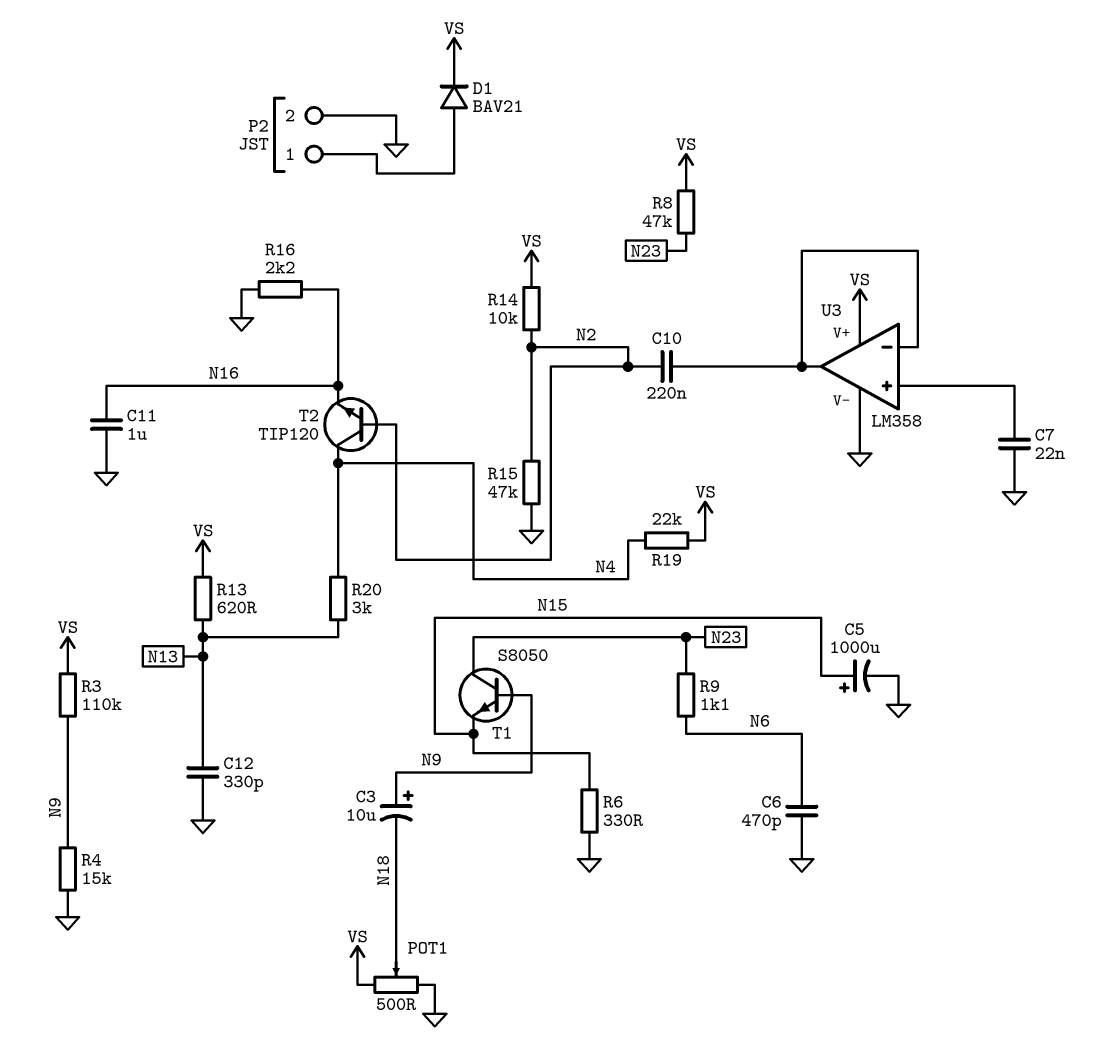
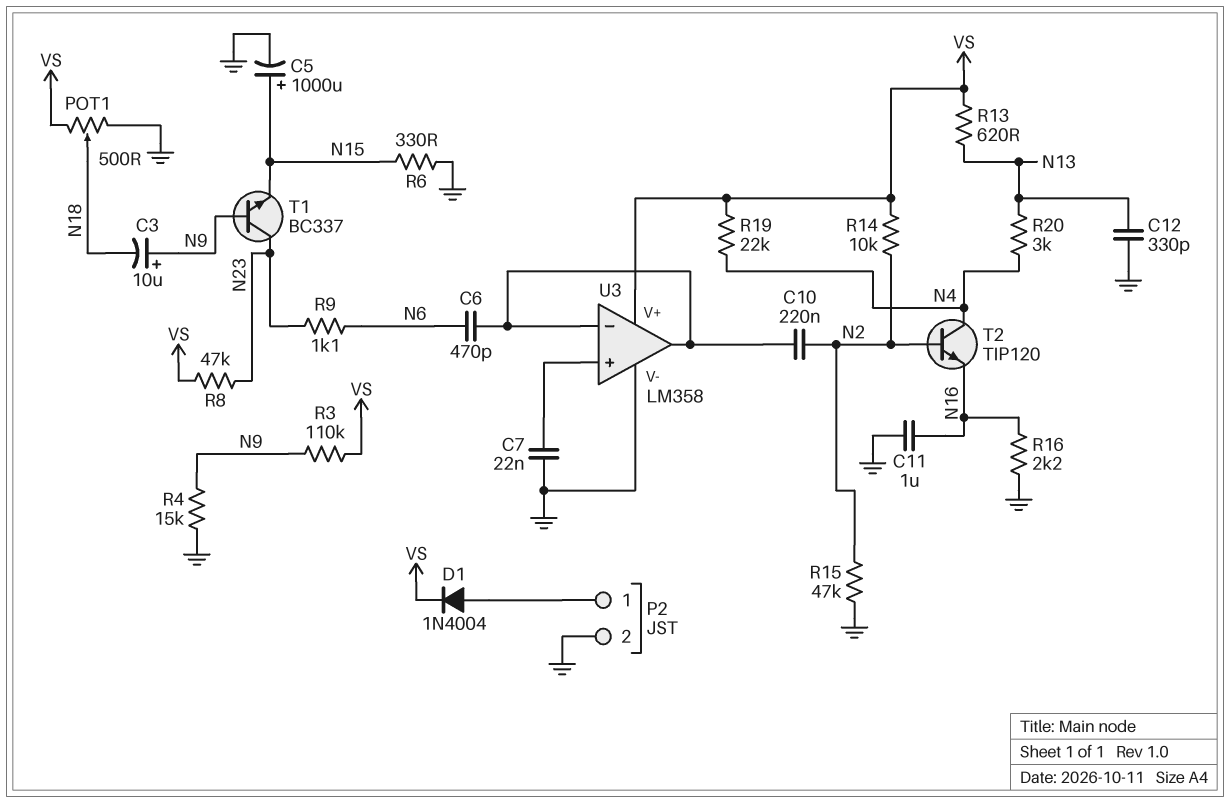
C6: 470pF (GND, N6) -> 470pF (N6, U3/in-)
D1: diode BAV21 (A P2/1, K VS) -> diode 1N4004 (A P2/1, K VS)
T1: NPN S8050 (B N9, C N23, E N15) -> NPN BC337 (B N9, C N23, E N15)

